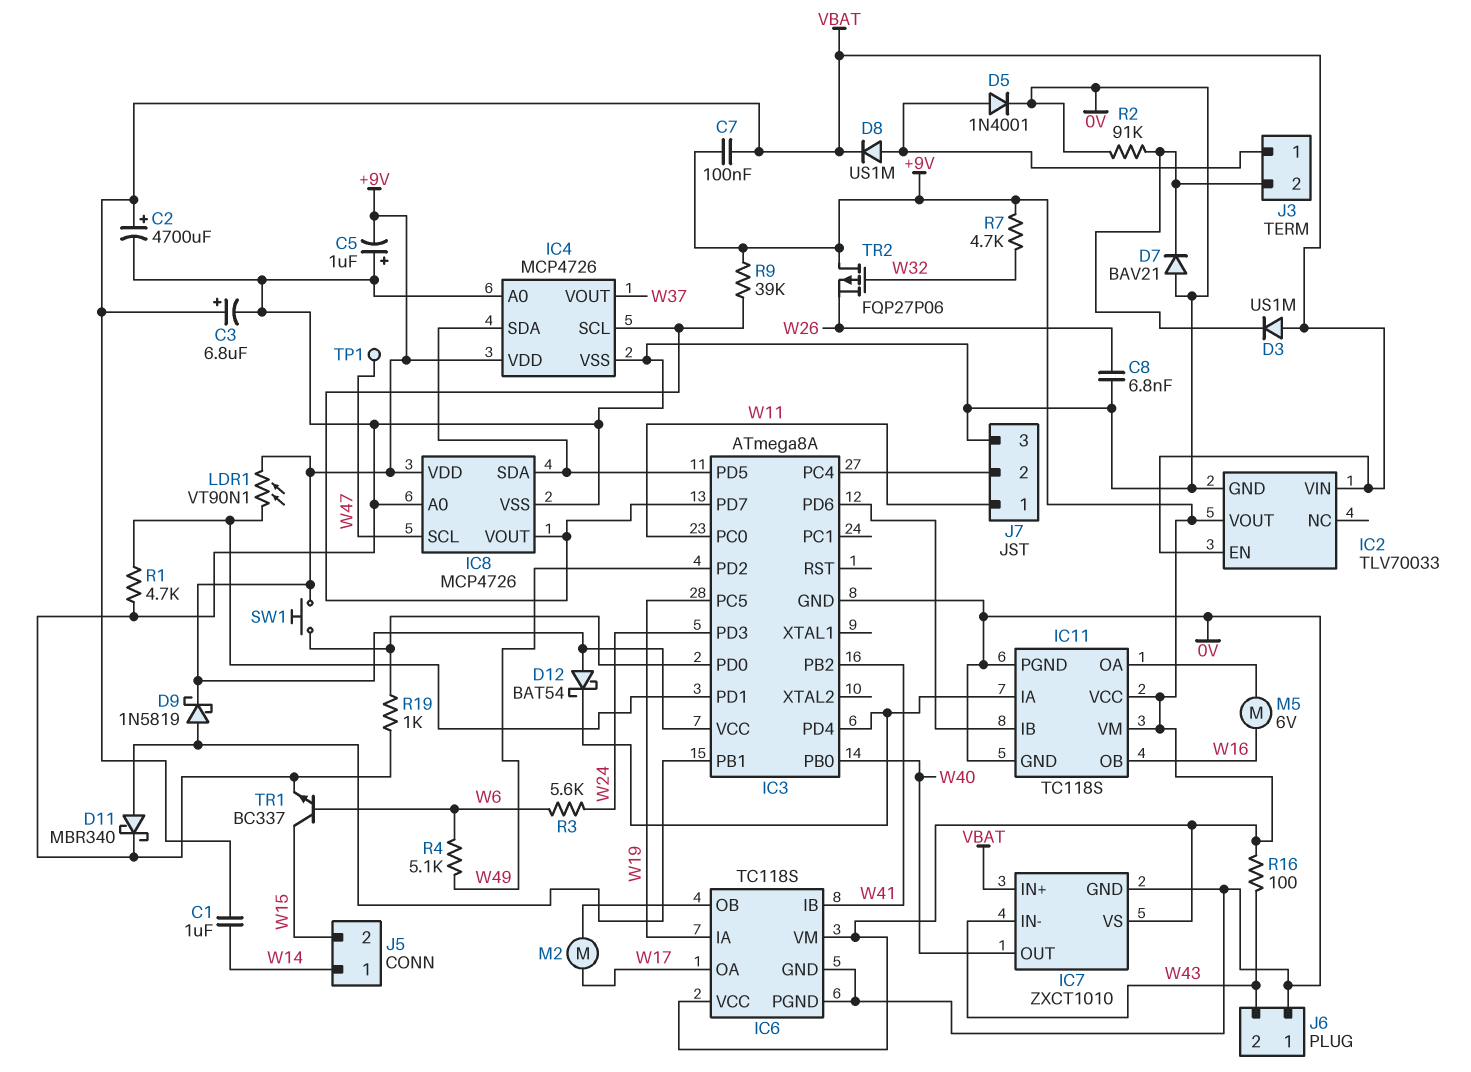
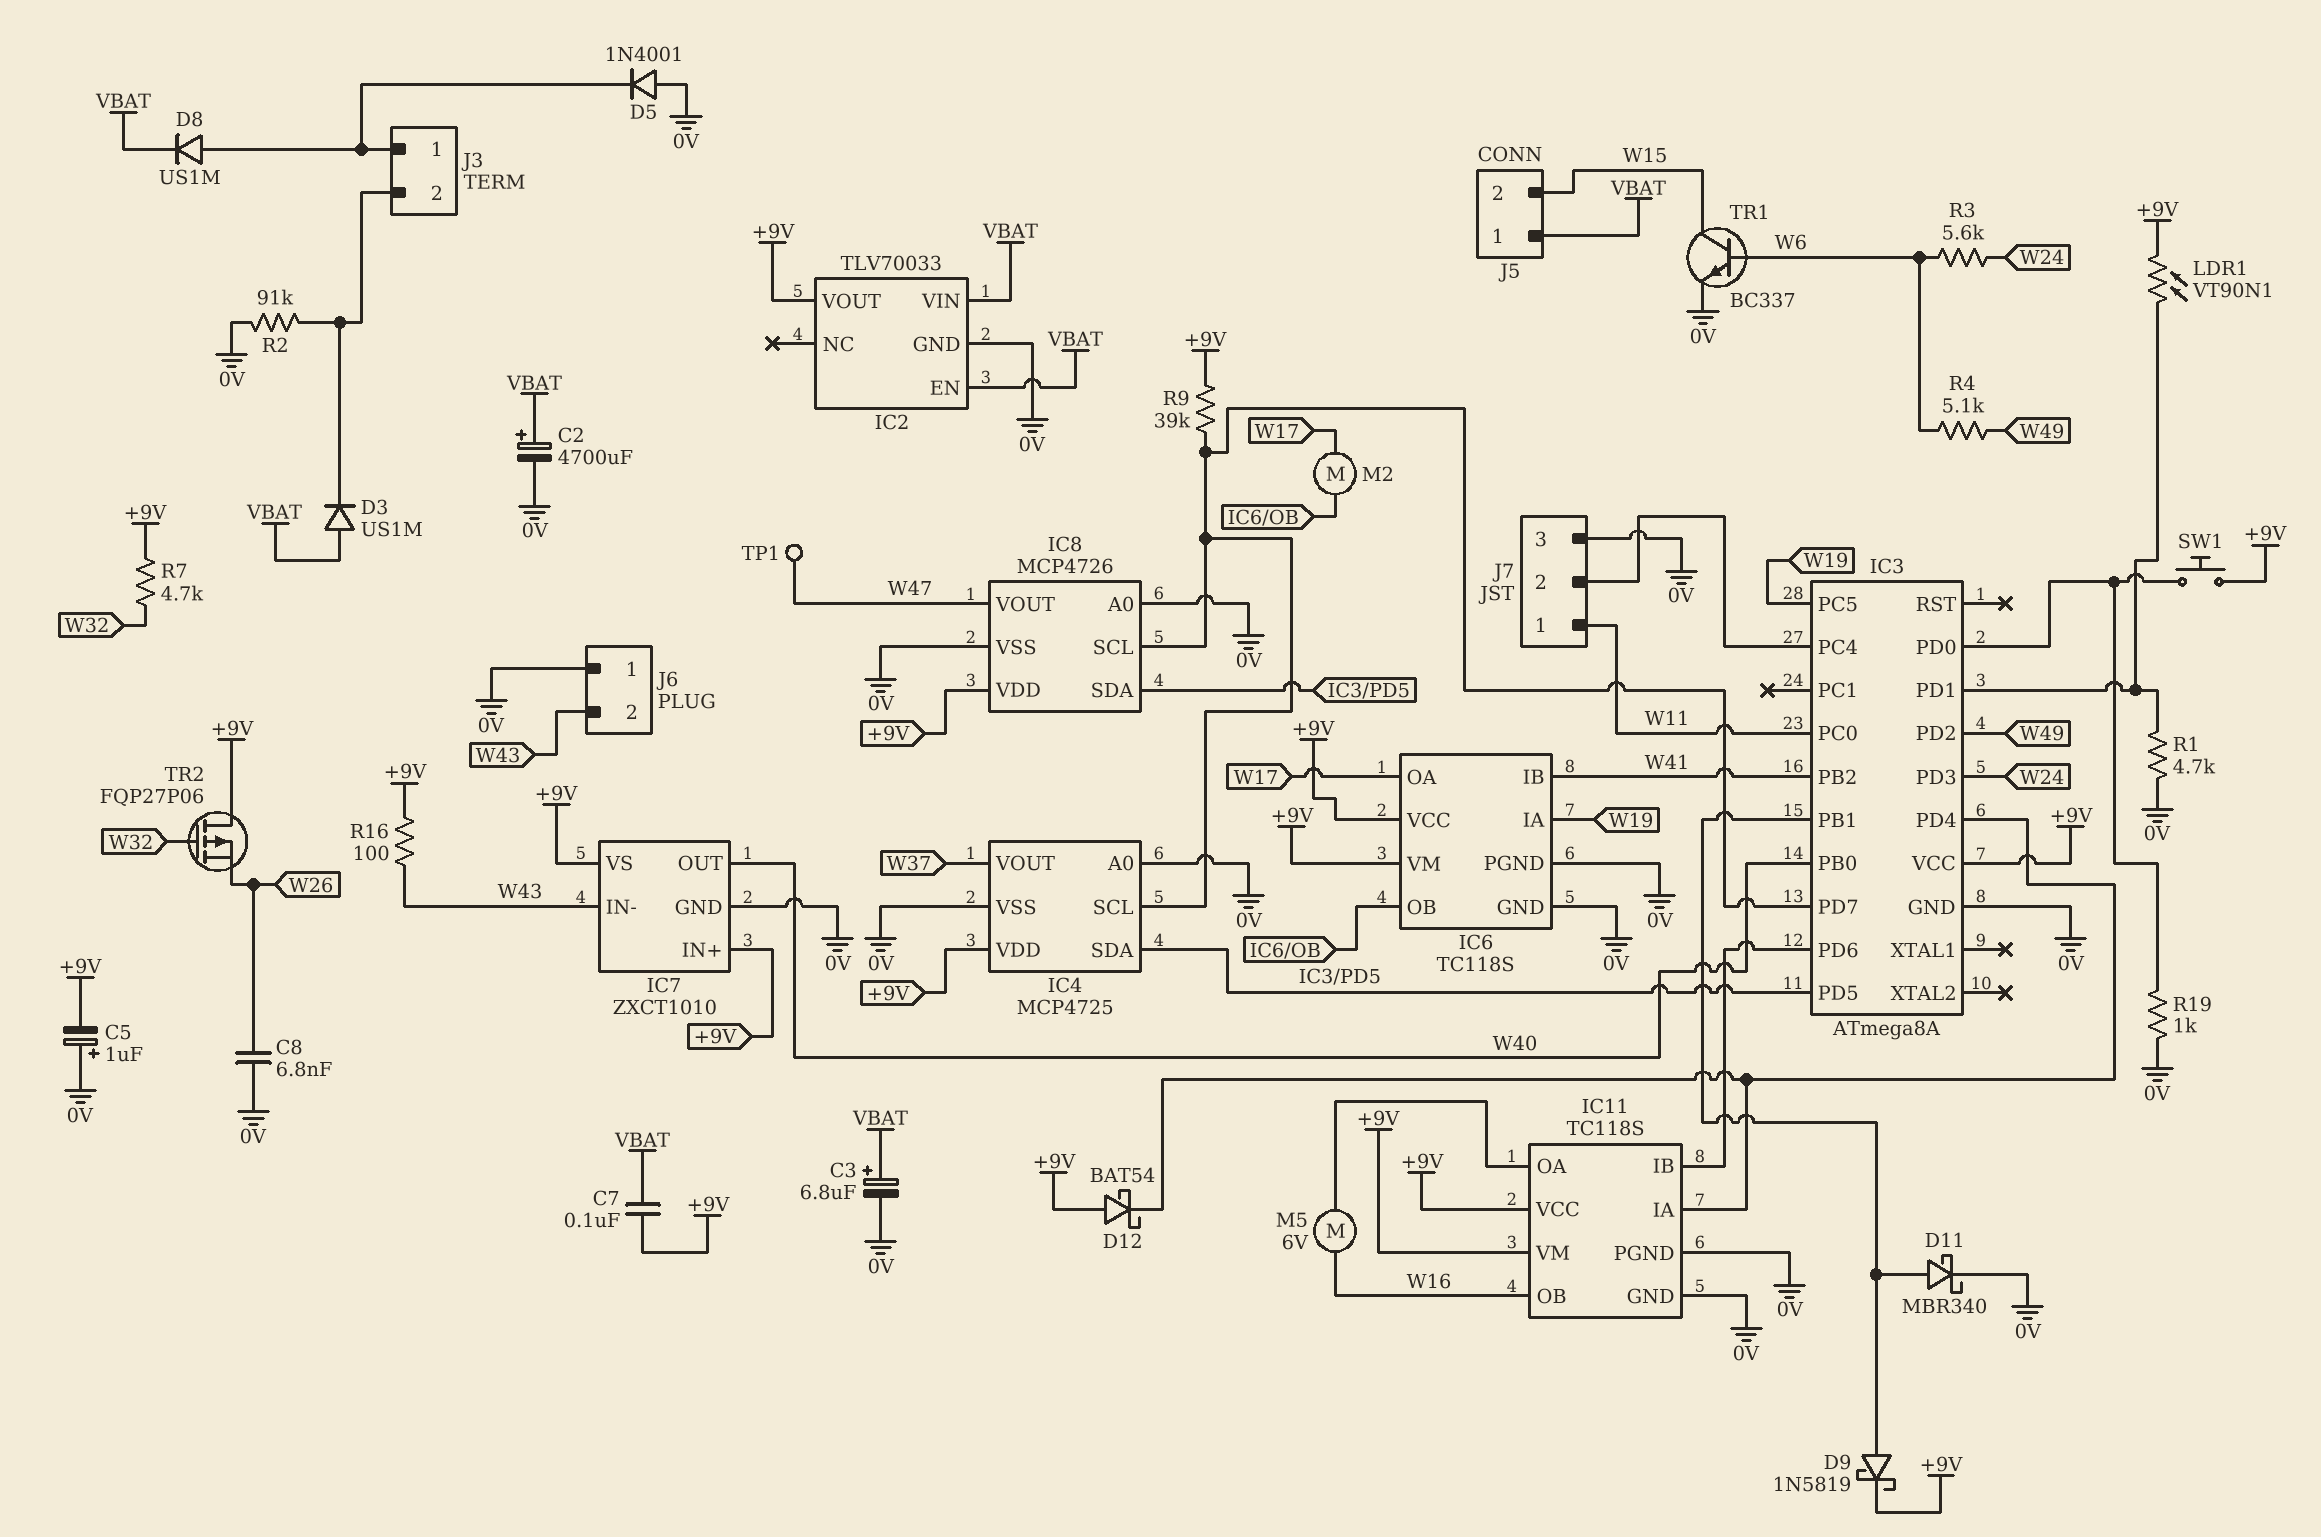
C1: 1uF (VBAT, W14) -> none
D5: diode 1N4001 (A J3/1, K 0V) -> diode 1N4001 (A 0V, K J3/1)
D7: diode BAV21 (A 0V, K J3/2) -> none
IC4: MCP4726 -> MCP4725
IC7 pin IN+: VBAT -> +9V
IC8 pin SCL: W47 -> IC3/PD7
IC8 pin VOUT: IC3/PD7 -> W47
J5 pin 1: W14 -> VBAT

